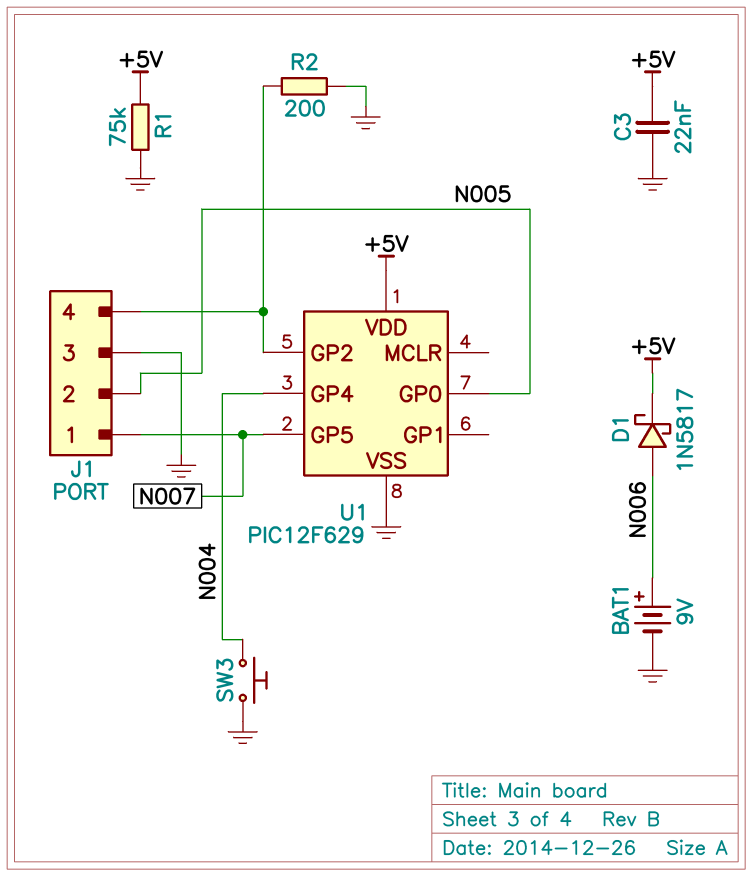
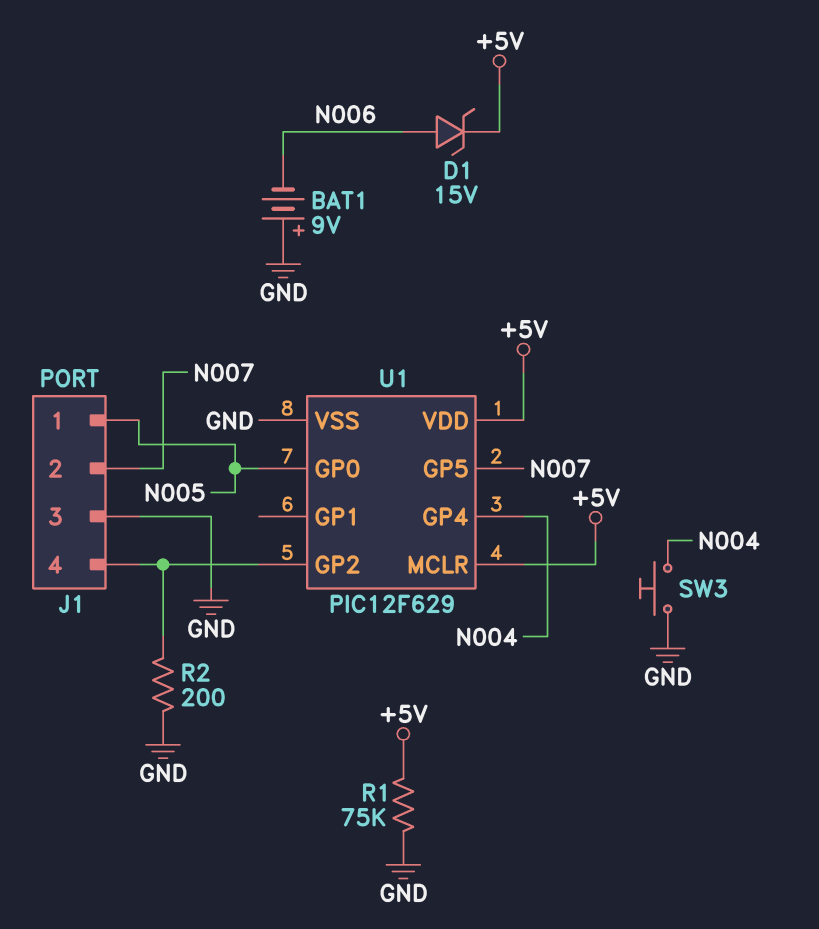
BAT1: 9V (plus N006, minus GND) -> 9V (plus GND, minus N006)
C3: 22nF (+5V, GND) -> none
D1: schottky 1N5817 (A N006, K +5V) -> zener 15V (A N006, K +5V)
J1 pin 1: N007 -> N005
J1 pin 2: N005 -> N007
U1 pin MCLR: none -> +5V

